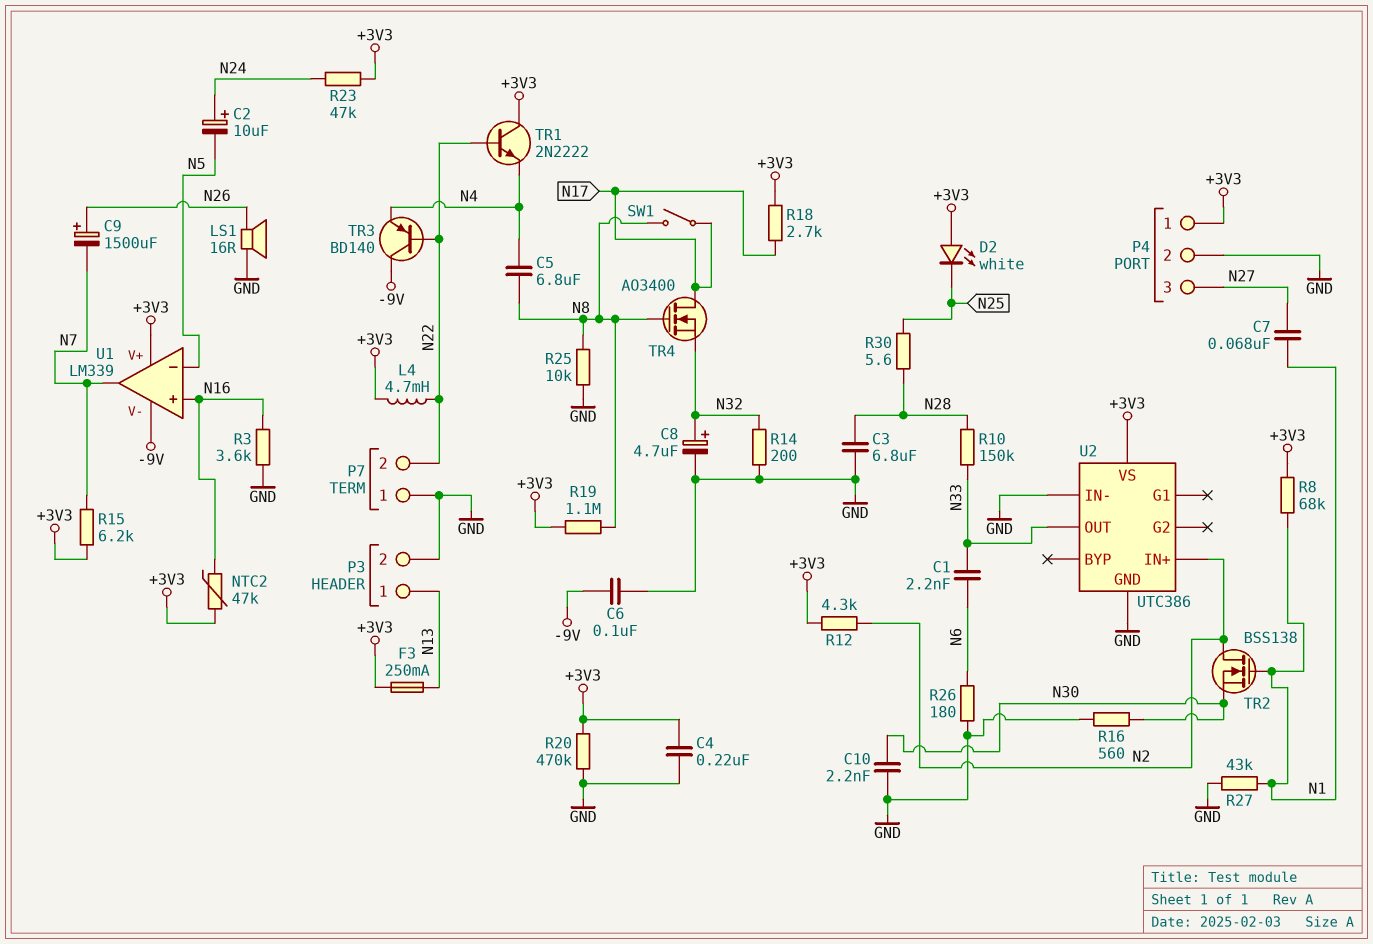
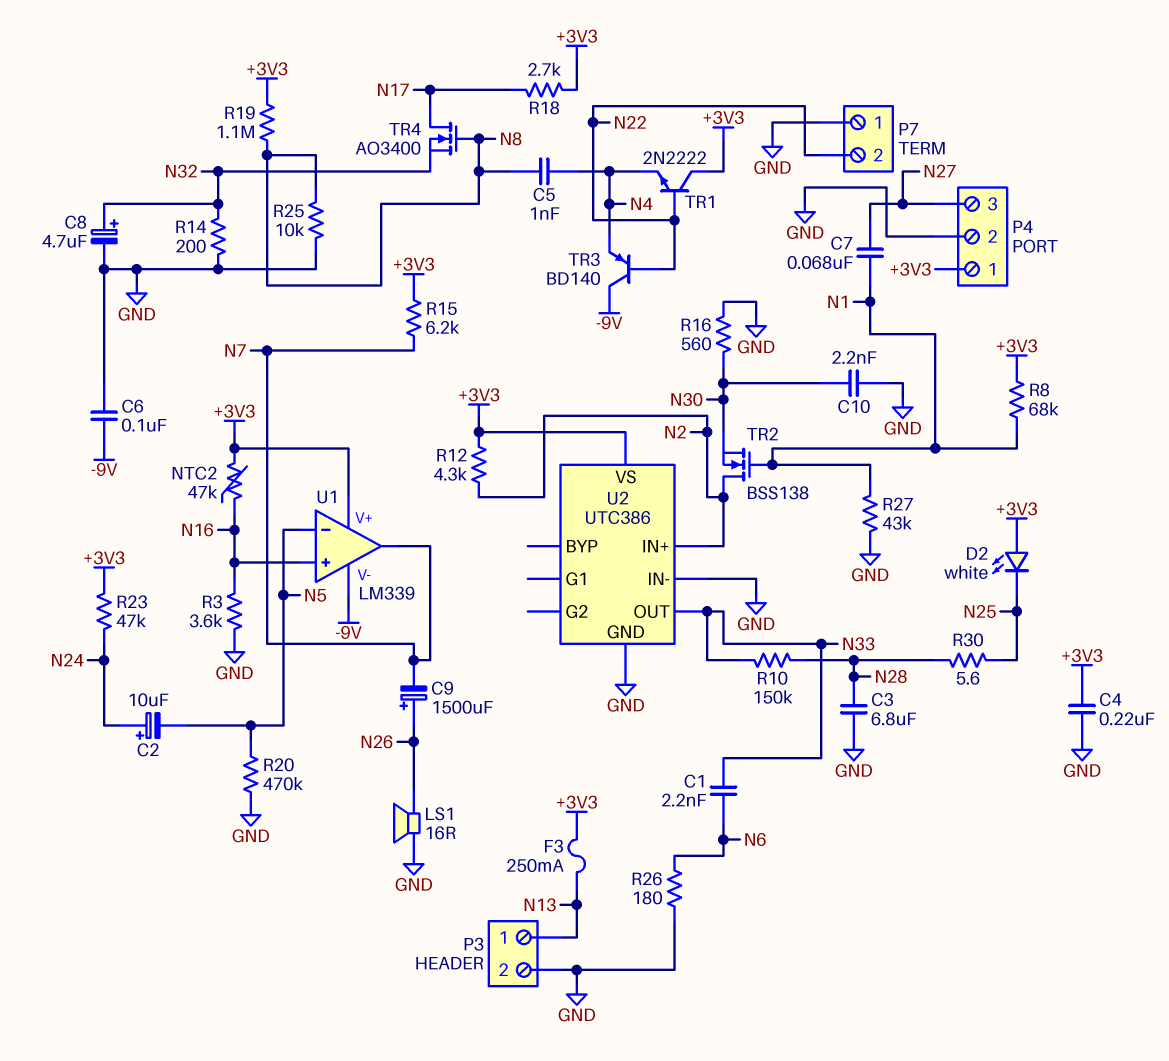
C5: 6.8uF (N4, N8) -> 1nF (N4, N8)
L4: 4.7mH (+3V3, N22) -> none
R20: 470k (+3V3, GND) -> 470k (GND, N5)
SW1: switch (N8, N17) -> none

